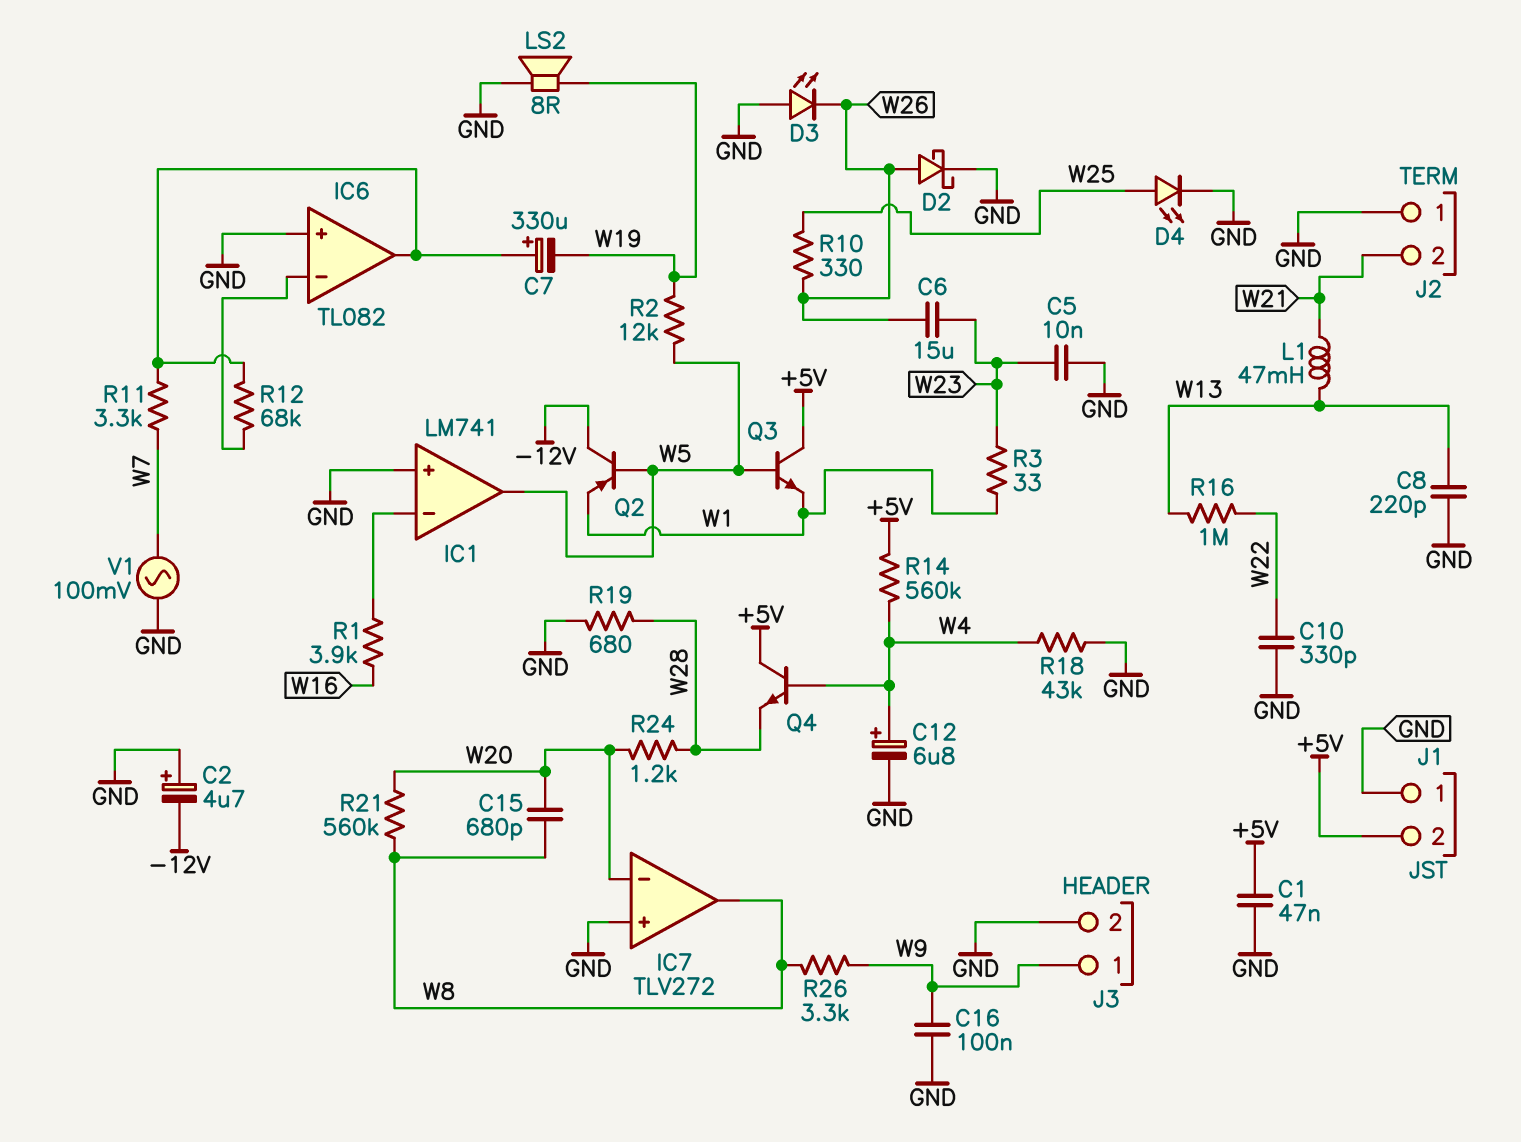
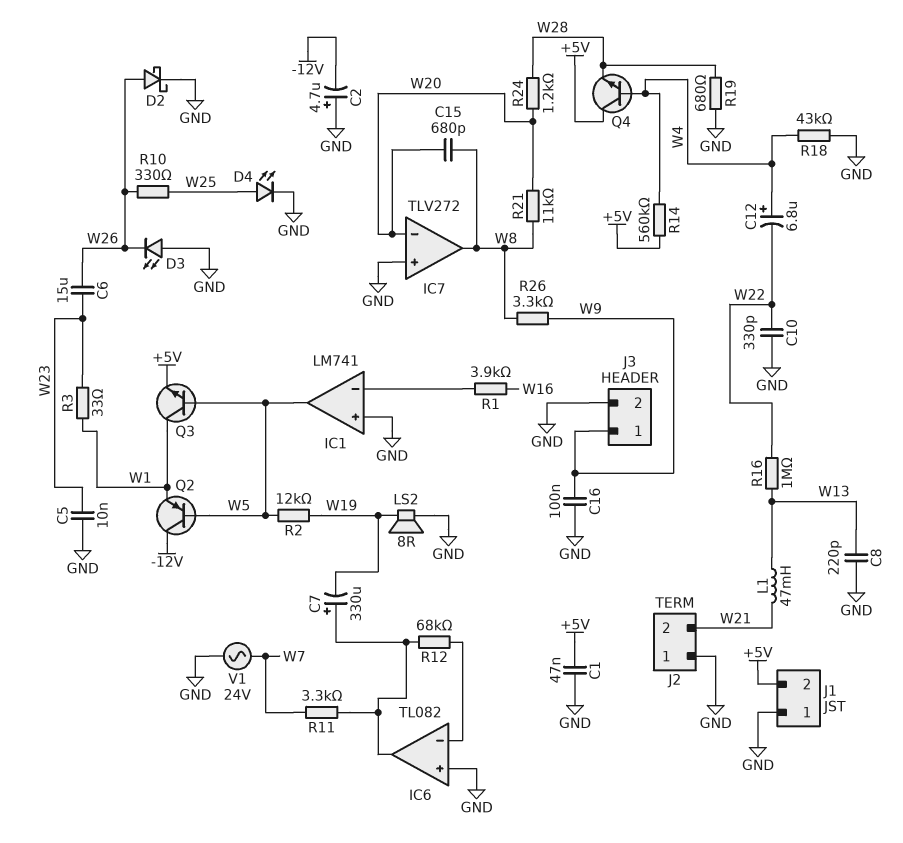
C12: 6.8uF (plus W4, minus GND) -> 6.8uF (plus W4, minus W22)
Q3: NPN (B W5, C +5V, E W1) -> NPN (B W5, C W1, E +5V)
R21: 560k (W8, W20) -> 11k (W8, W20)
V1: AC 100mV (GND, W7) -> AC 24V (GND, W7)

